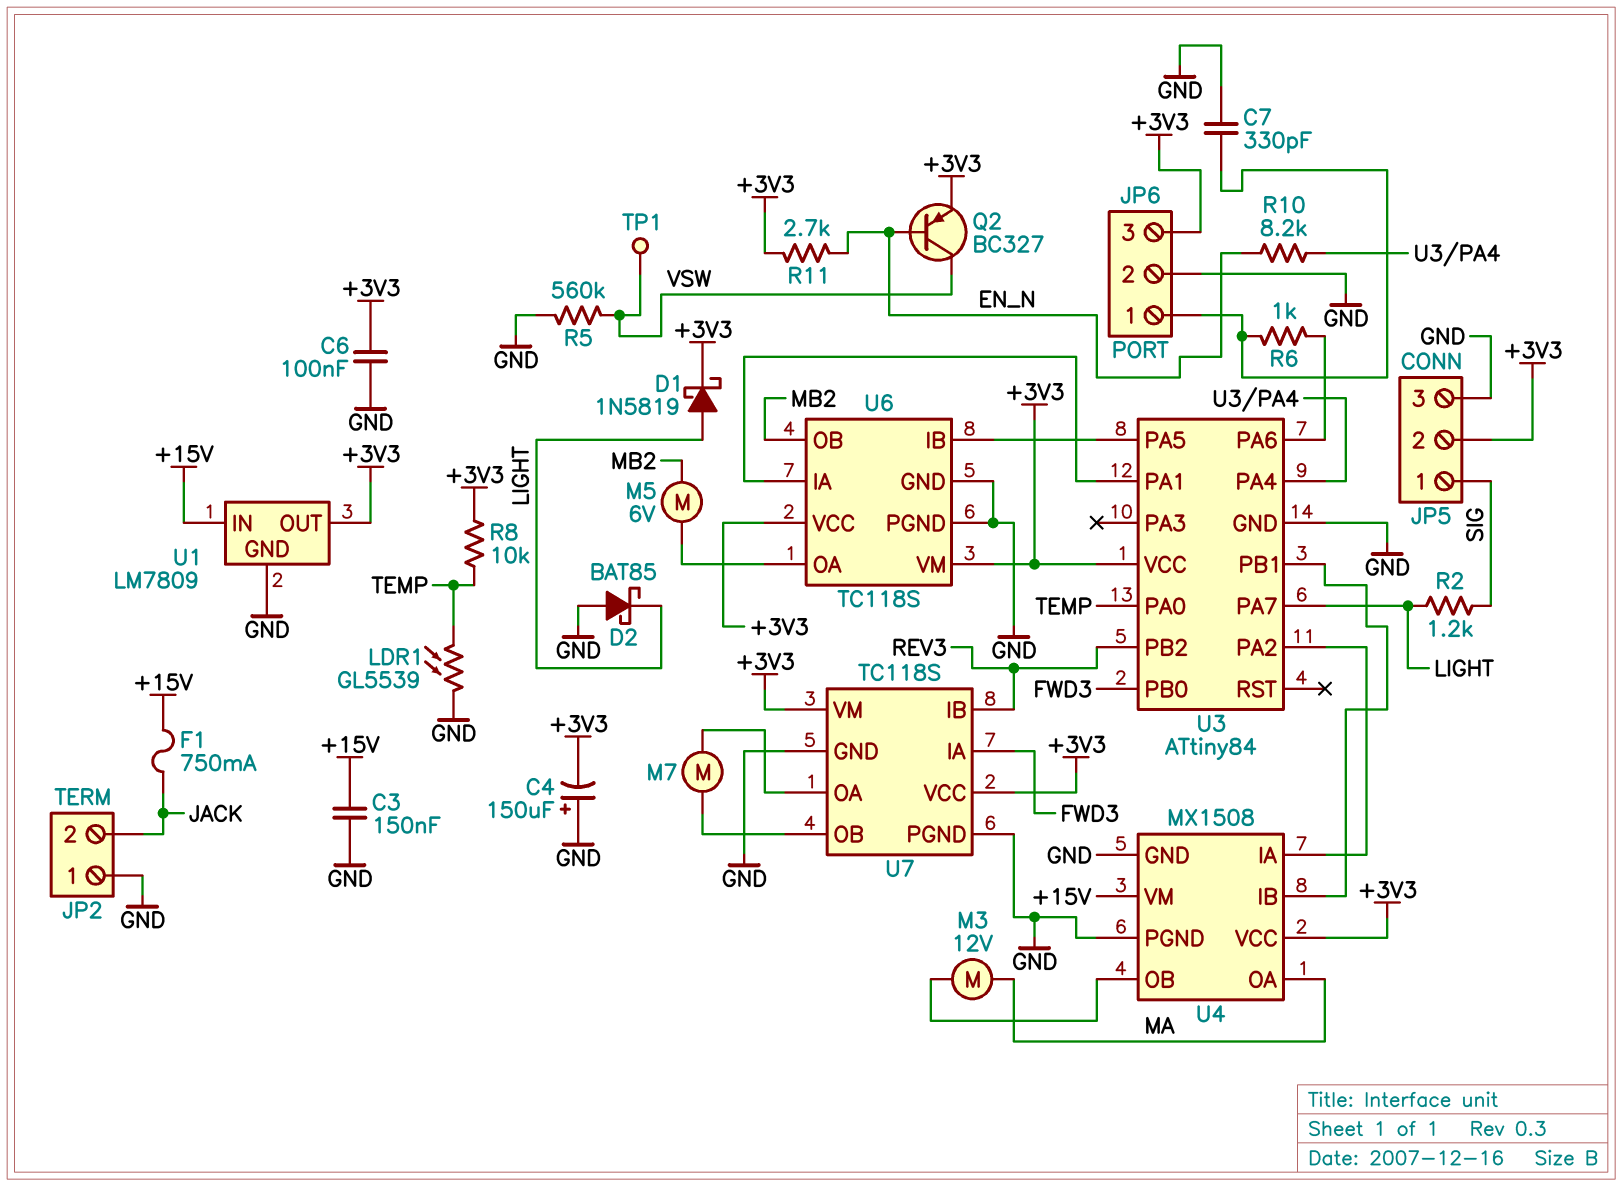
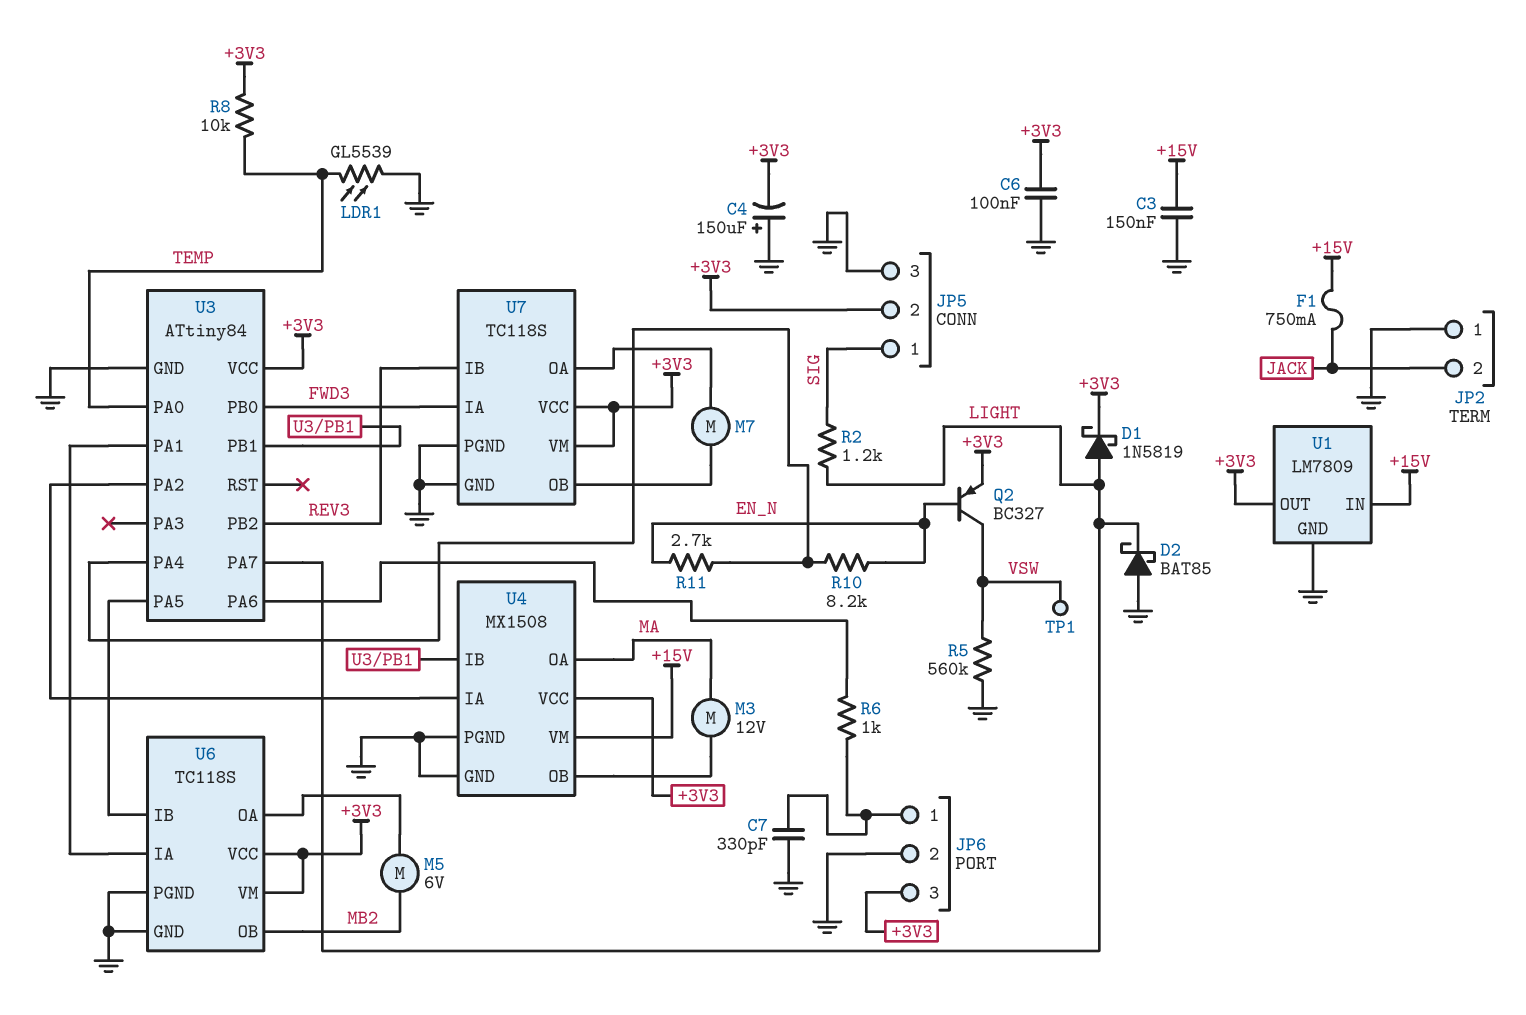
R11: 2.7k (+3V3, EN_N) -> 2.7k (EN_N, U3/PA4)

